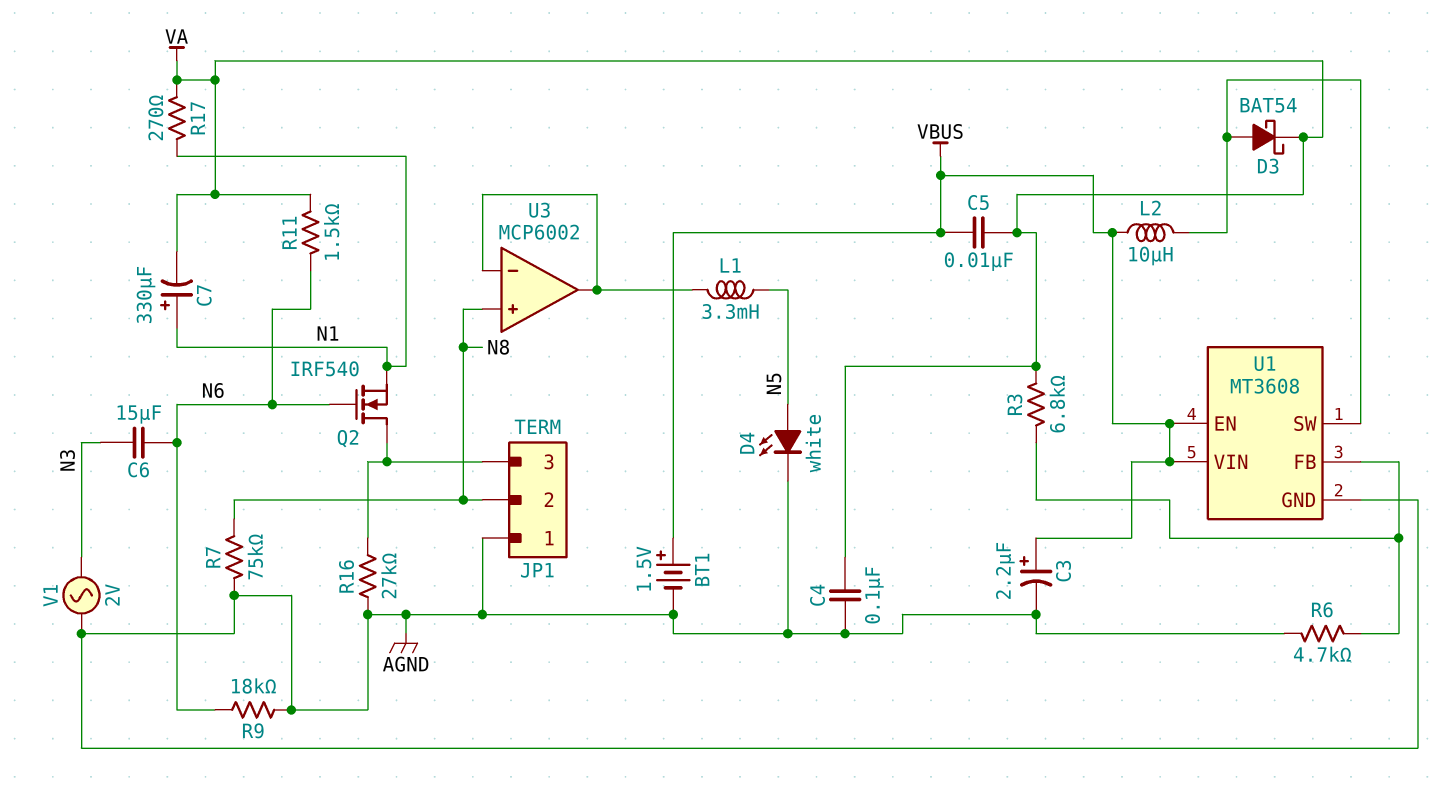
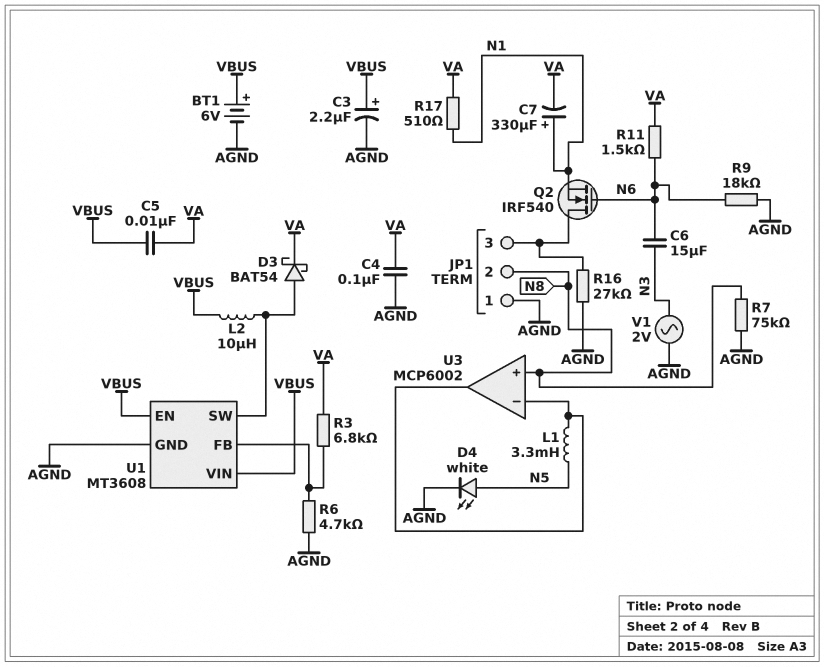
BT1: 1.5V (plus VBUS, minus AGND) -> 6V (plus VBUS, minus AGND)
R17: 270 (N1, VA) -> 510 (N1, VA)

